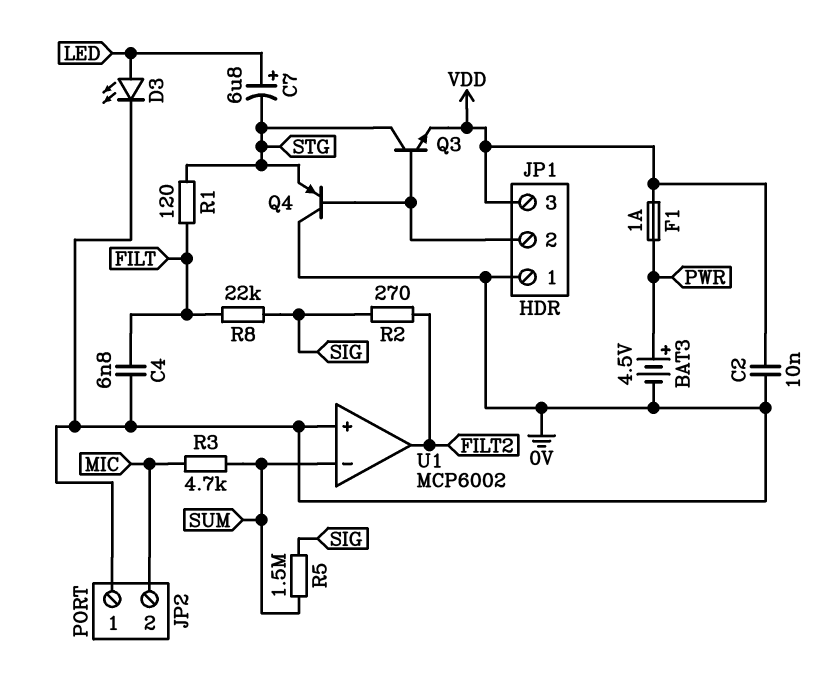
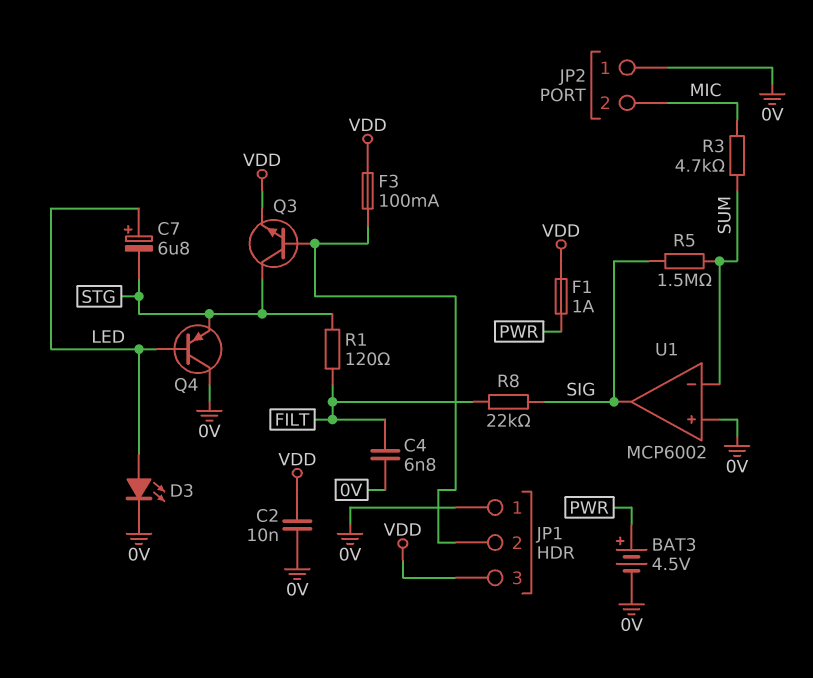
F3: none -> 100mA (JP1/2, VDD)
Q4: PNP (B JP1/2, C 0V, E STG) -> PNP (B LED, C 0V, E STG)
R2: 270 (FILT2, SIG) -> none
U1 pin out: FILT2 -> SIG

